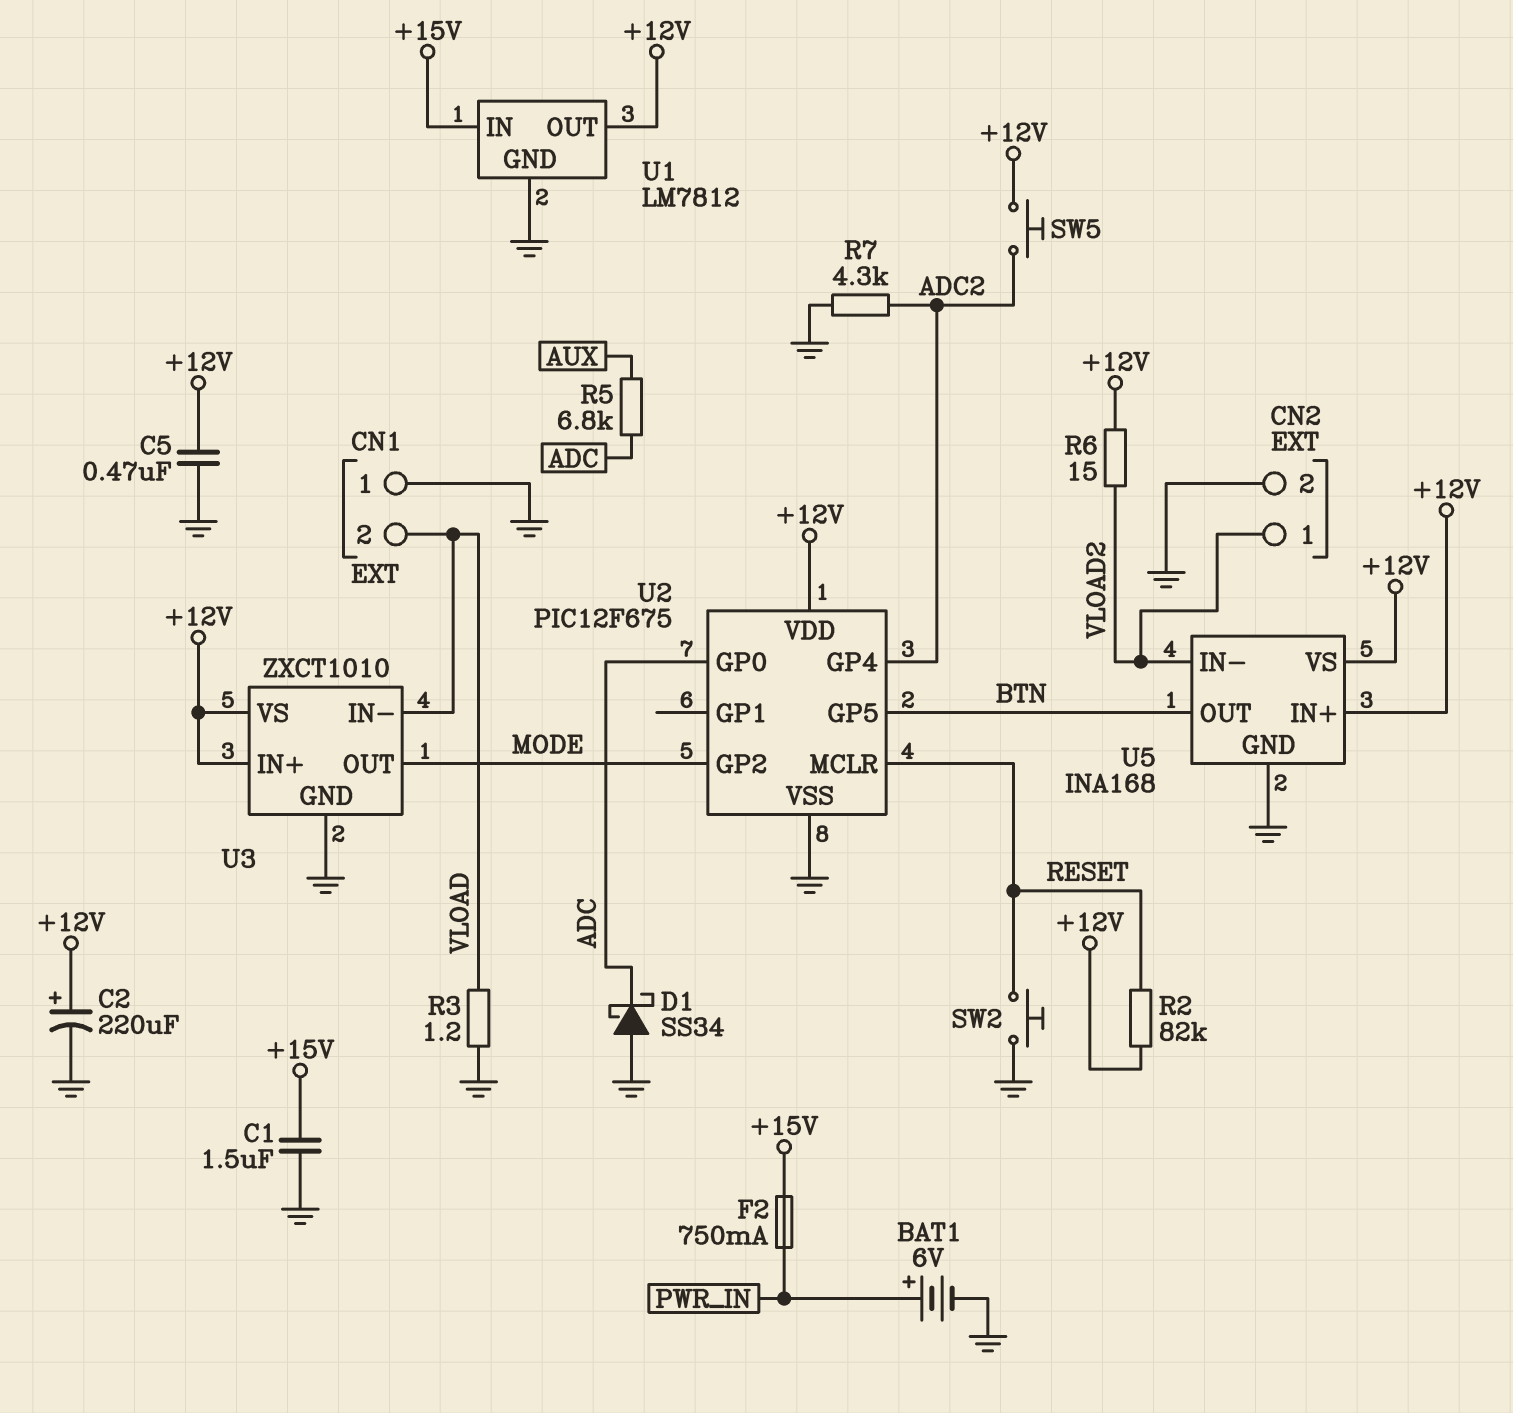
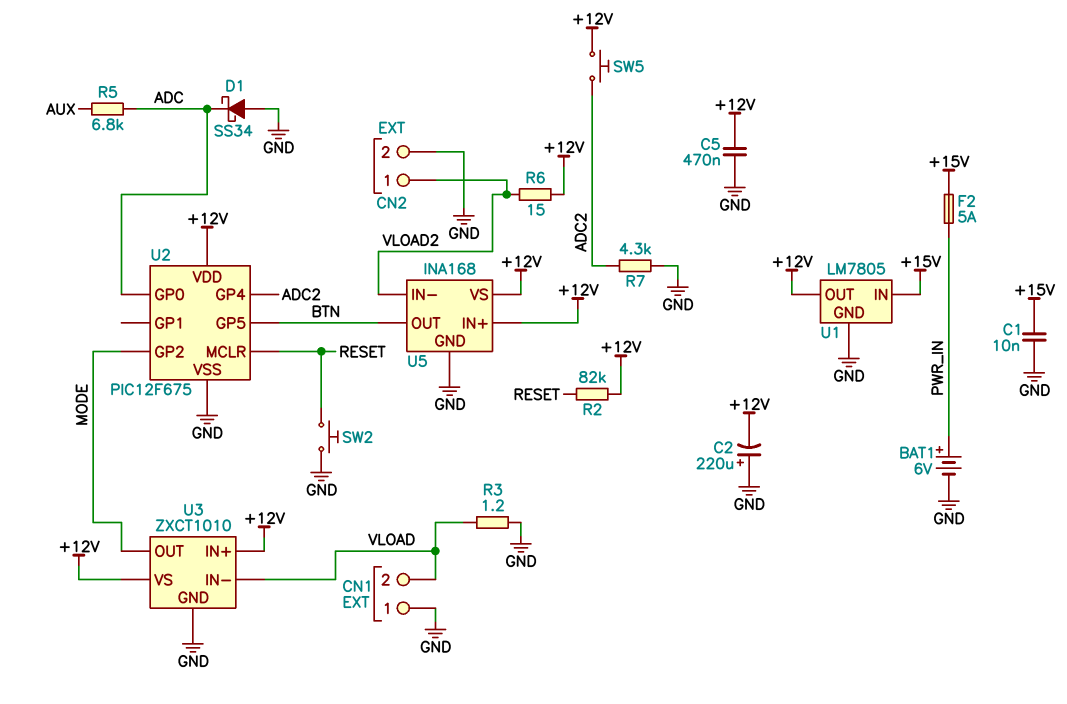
C1: 1.5uF (+15V, GND) -> 10nF (+15V, GND)
C2: 220uF (plus +12V, minus GND) -> 220uF (plus GND, minus +12V)
F2: 750mA (+15V, PWR_IN) -> 5A (+15V, PWR_IN)
U1: LM7812 -> LM7805

